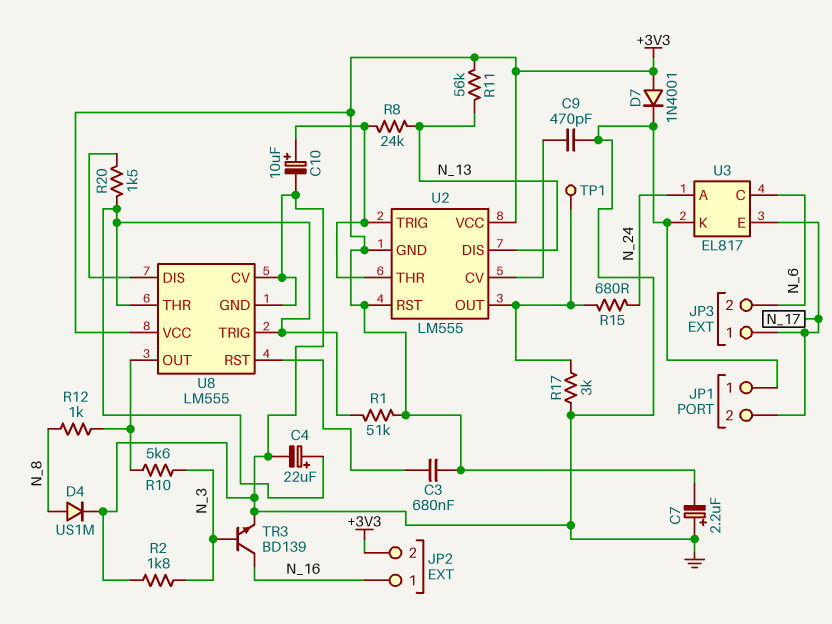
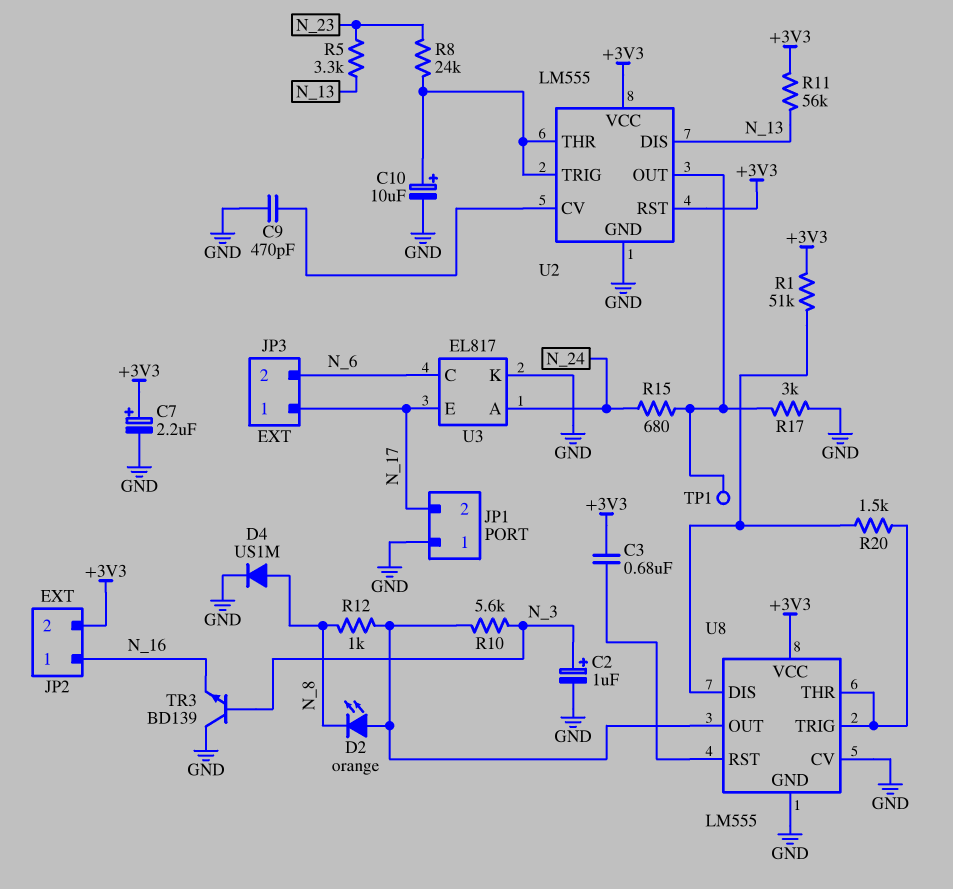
C2: none -> 1uF (plus N_3, minus GND)
C4: 22uF (plus U8/THR, minus GND) -> none
C7: 2.2uF (plus GND, minus +3V3) -> 2.2uF (plus +3V3, minus GND)
D2: none -> LED orange (A U8/OUT, K N_8)
D7: diode 1N4001 (A +3V3, K GND) -> none
R1: 51k (+3V3, U8/THR) -> 51k (+3V3, U8/DIS)
R2: 1.8k (GND, N_3) -> none
R5: none -> 3.3k (N_13, N_23)
R8: 24k (N_13, U2/THR) -> 24k (N_23, U2/THR)
TR3: NPN BD139 (B N_3, C N_16, E GND) -> NPN BD139 (B N_3, C GND, E N_16)
U2 pin GND: +3V3 -> GND

